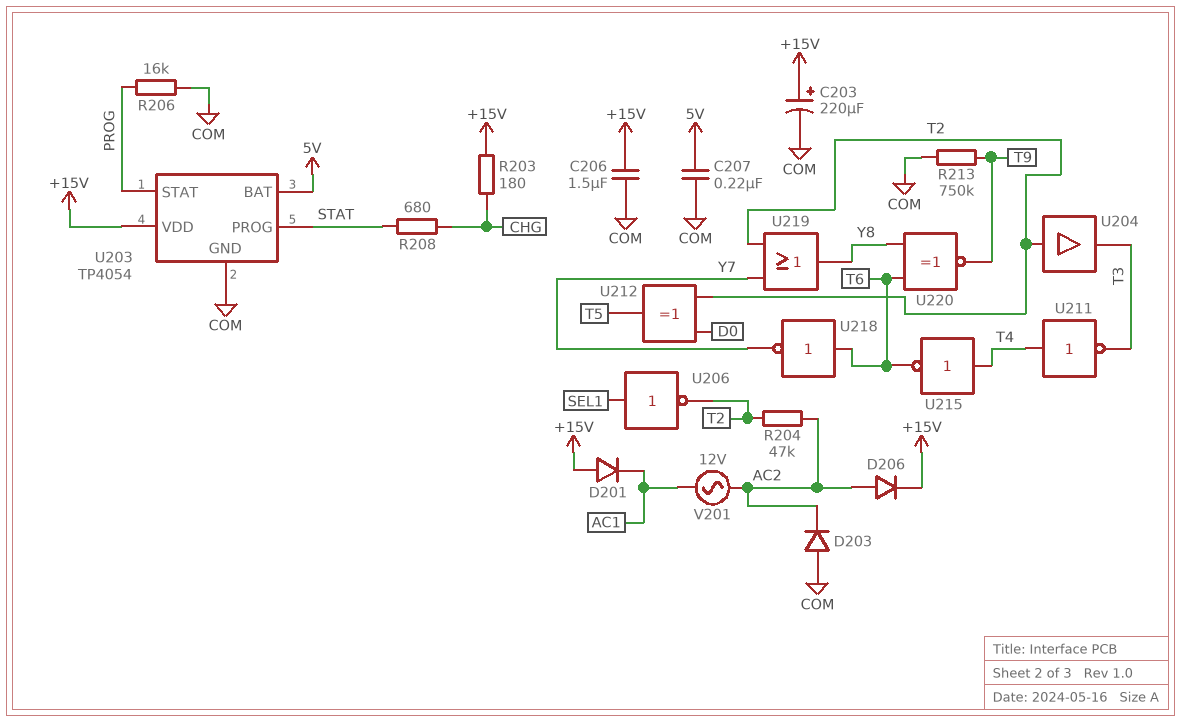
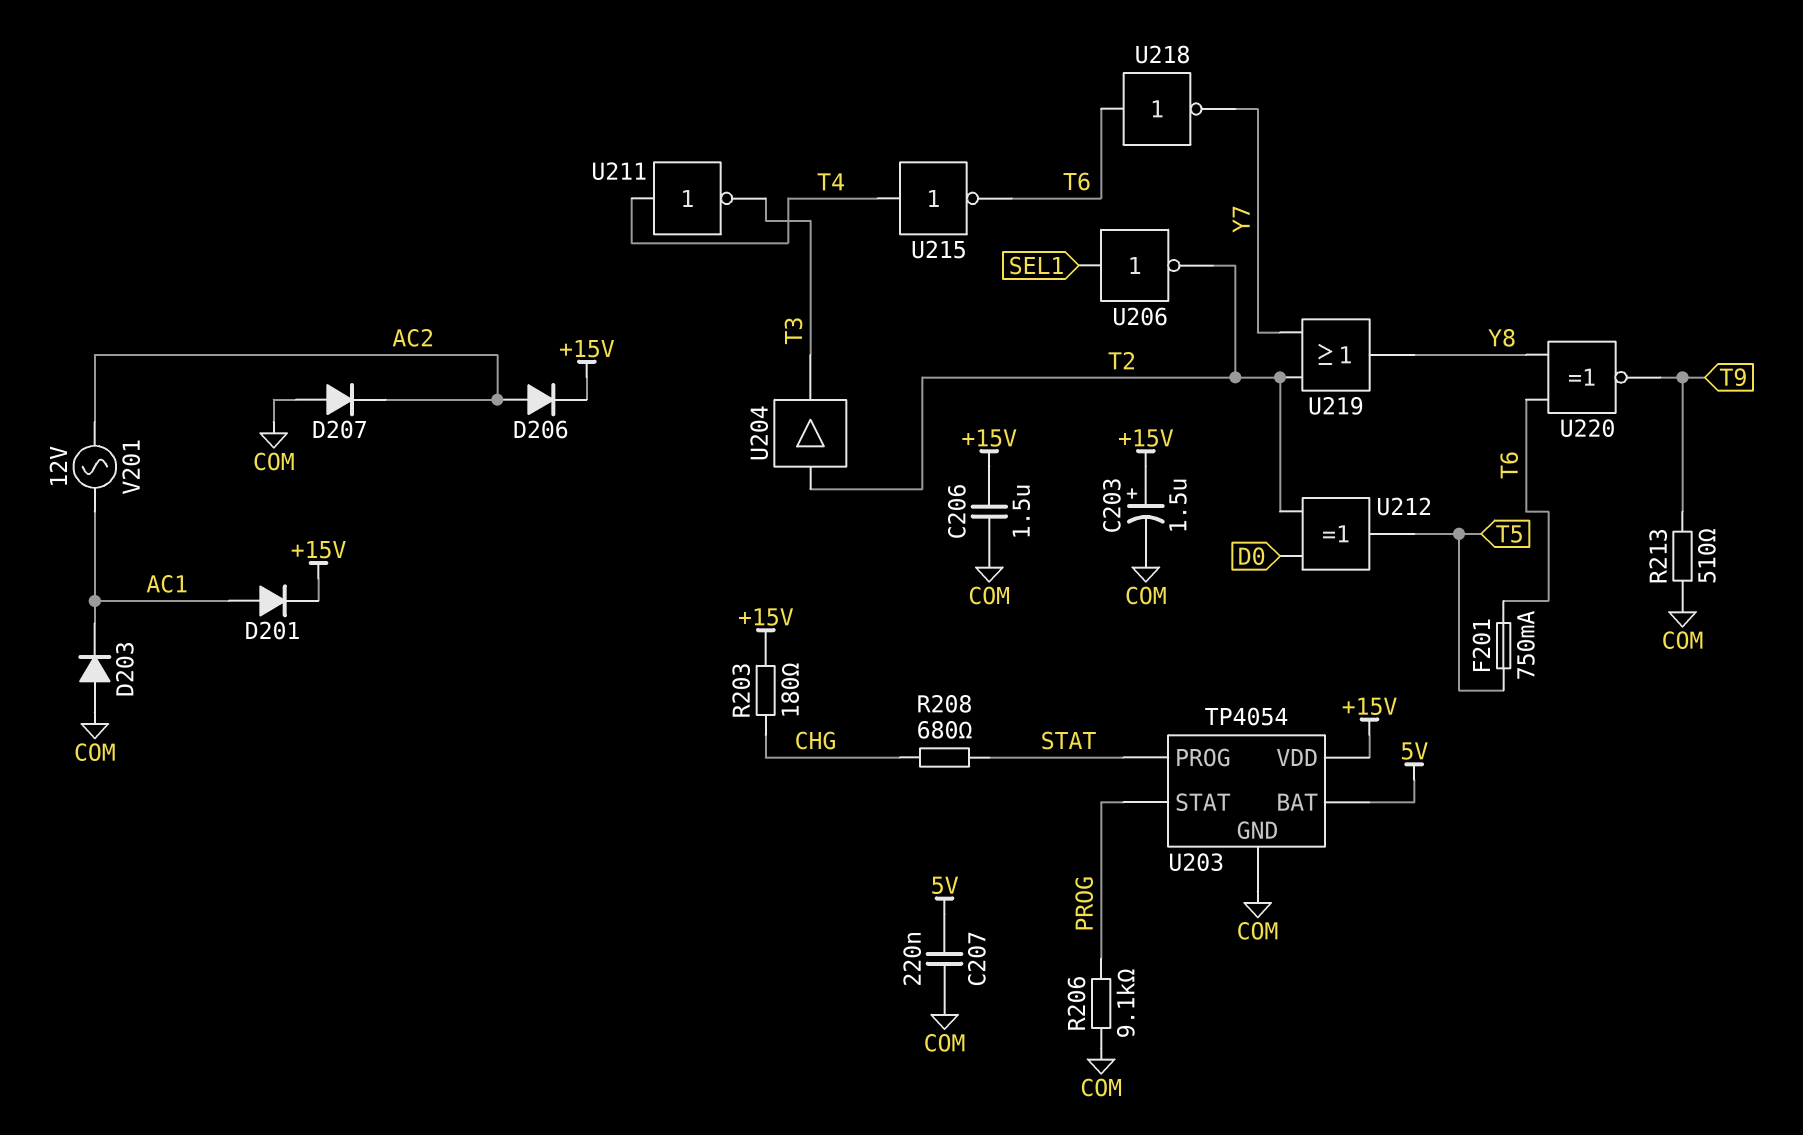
C203: 220uF (plus +15V, minus COM) -> 1.5uF (plus +15V, minus COM)
D201: diode (A +15V, K AC1) -> diode (A AC1, K +15V)
D203: diode (A COM, K AC2) -> diode (A COM, K AC1)
D207: none -> diode (A COM, K AC2)
F201: none -> 750mA (T5, T6)
R204: 47k (AC2, T2) -> none
R206: 16k (COM, PROG) -> 9.1k (COM, PROG)
R213: 750k (COM, T9) -> 510 (COM, T9)

